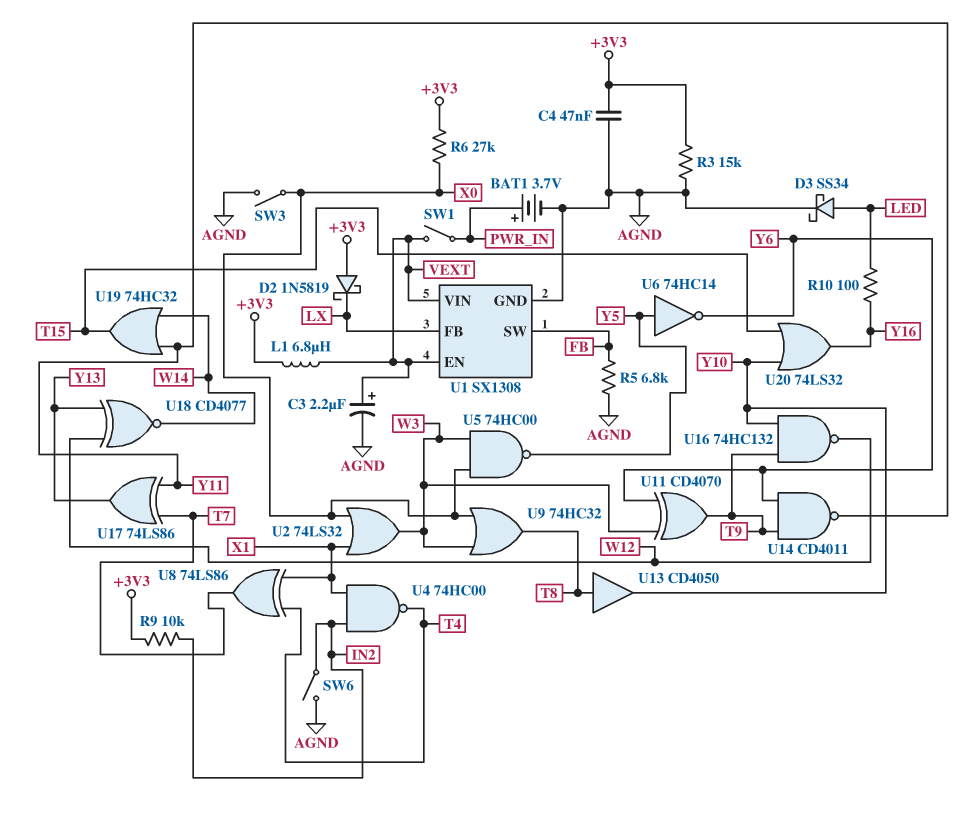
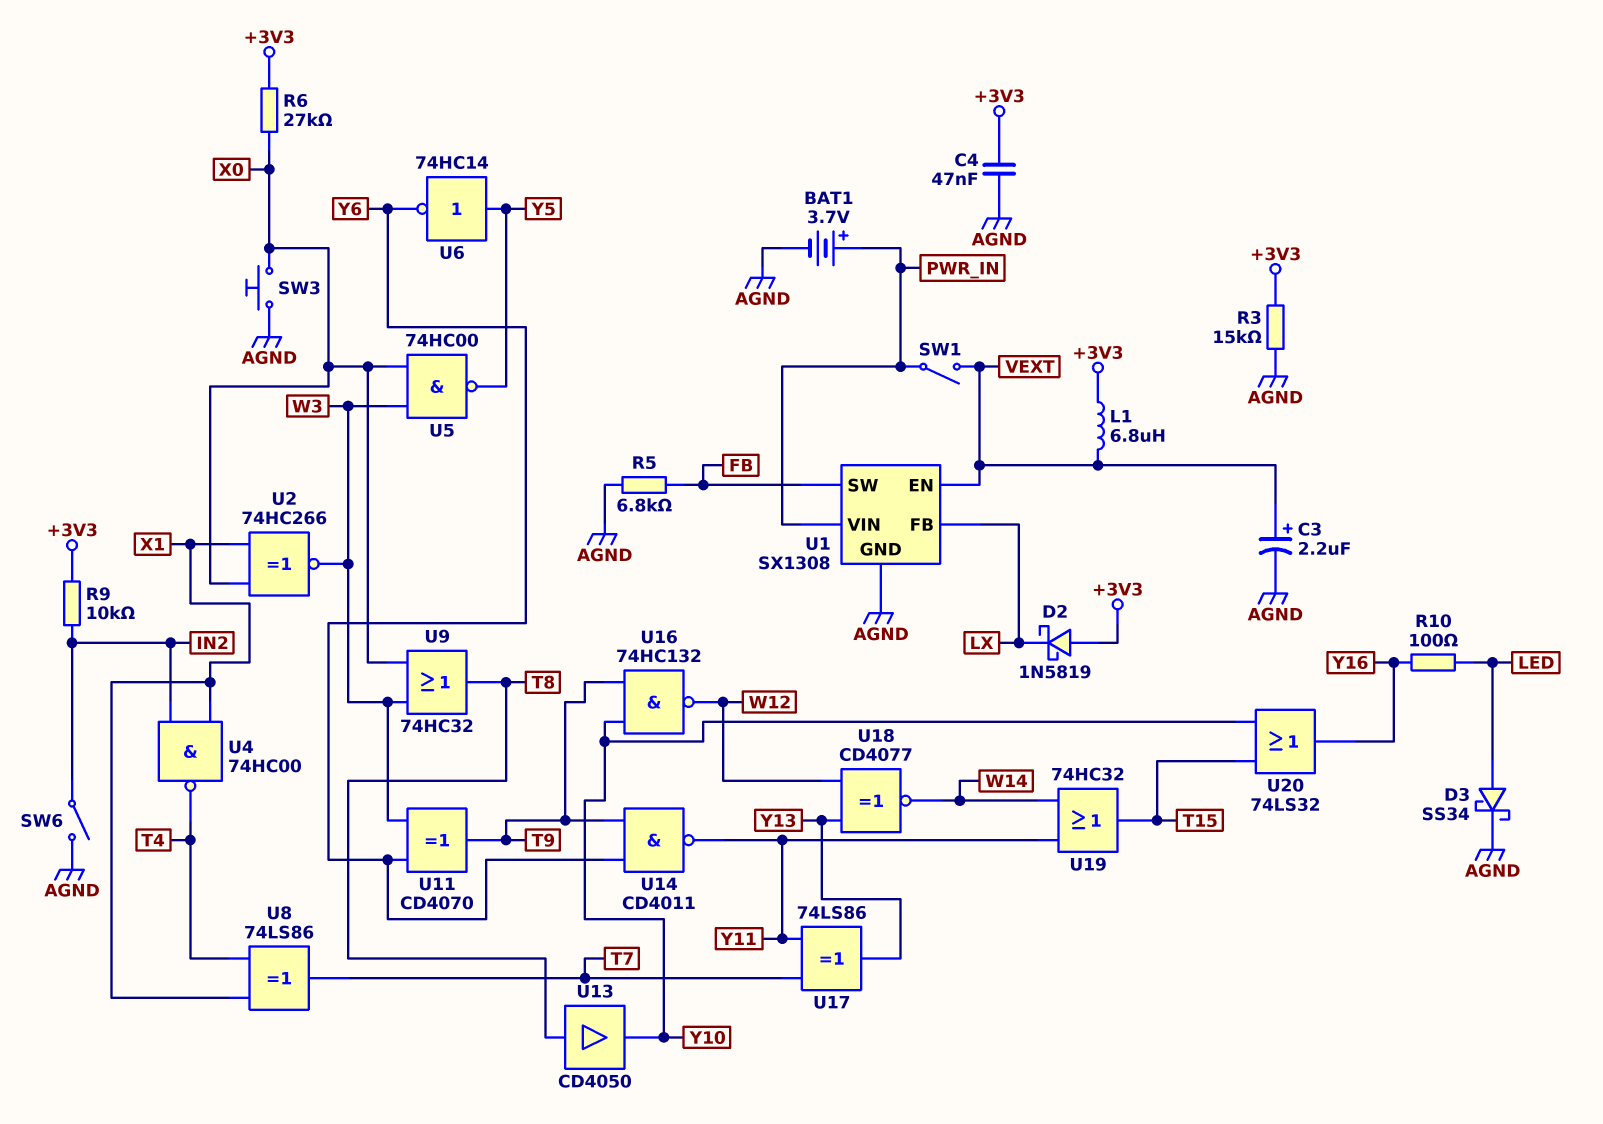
SW3: switch (AGND, X0) -> button (AGND, X0)
U1 pin VIN: VEXT -> PWR_IN
U2: OR 74LS32 (in X0, in X1, out W3) -> XNOR 74HC266 (in X0, in X1, out W3)

